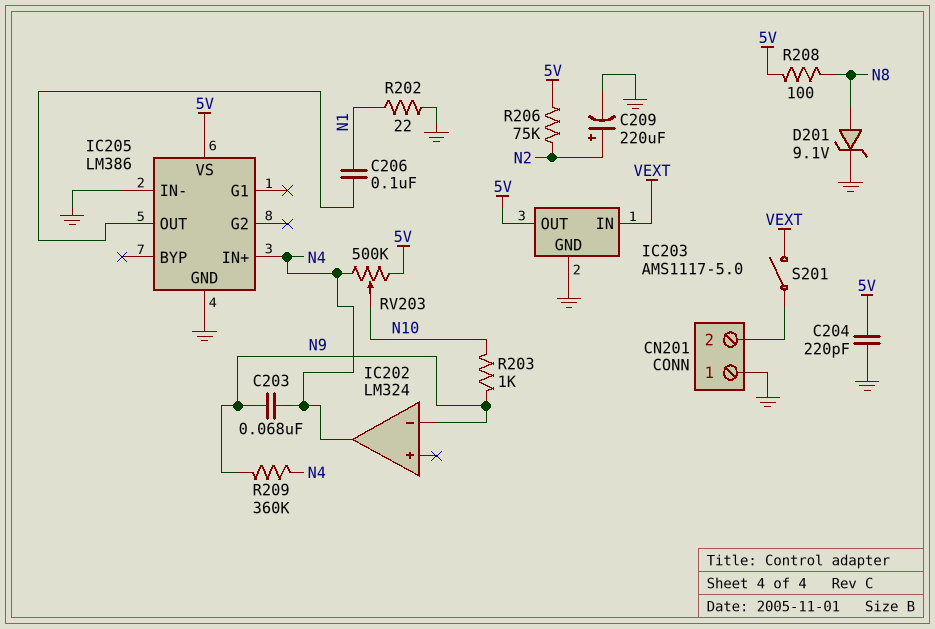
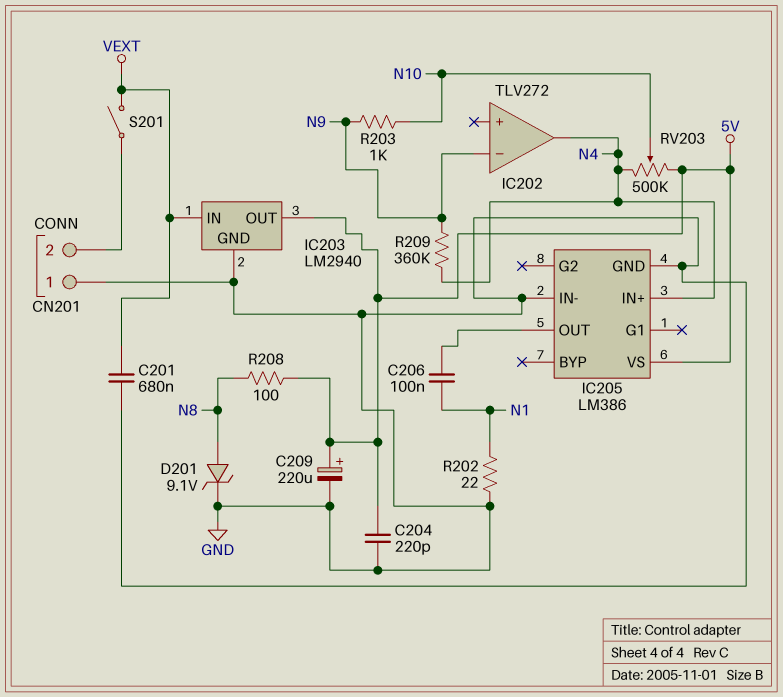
C201: none -> 680nF (GND, VEXT)
C203: 68nF (N4, N9) -> none
C209: 220uF (plus N2, minus GND) -> 220uF (plus 5V, minus GND)
IC202: LM324 -> TLV272
IC203: AMS1117-5.0 -> LM2940
R206: 75k (5V, N2) -> none

